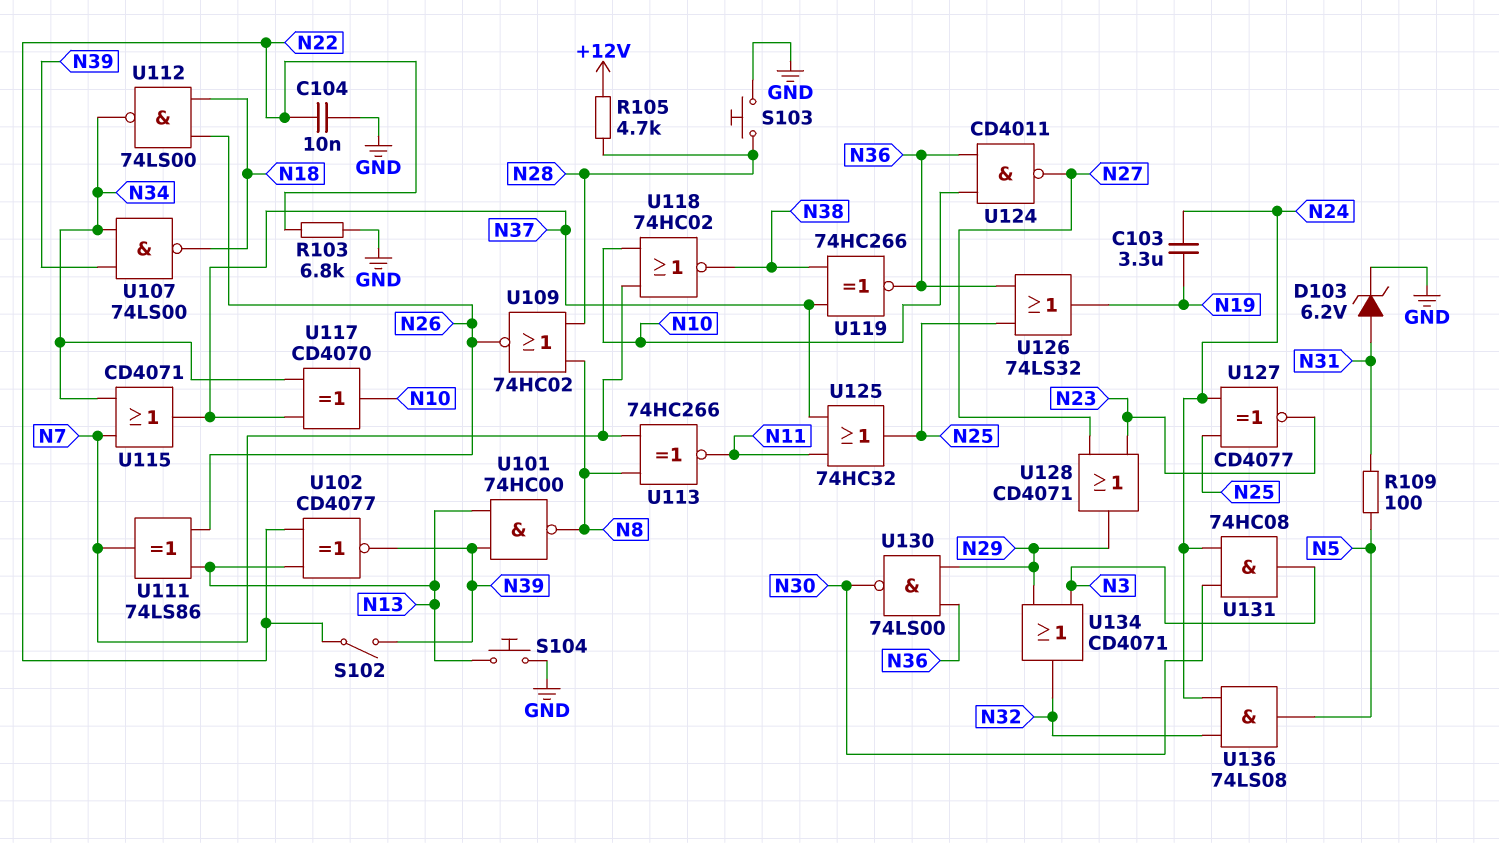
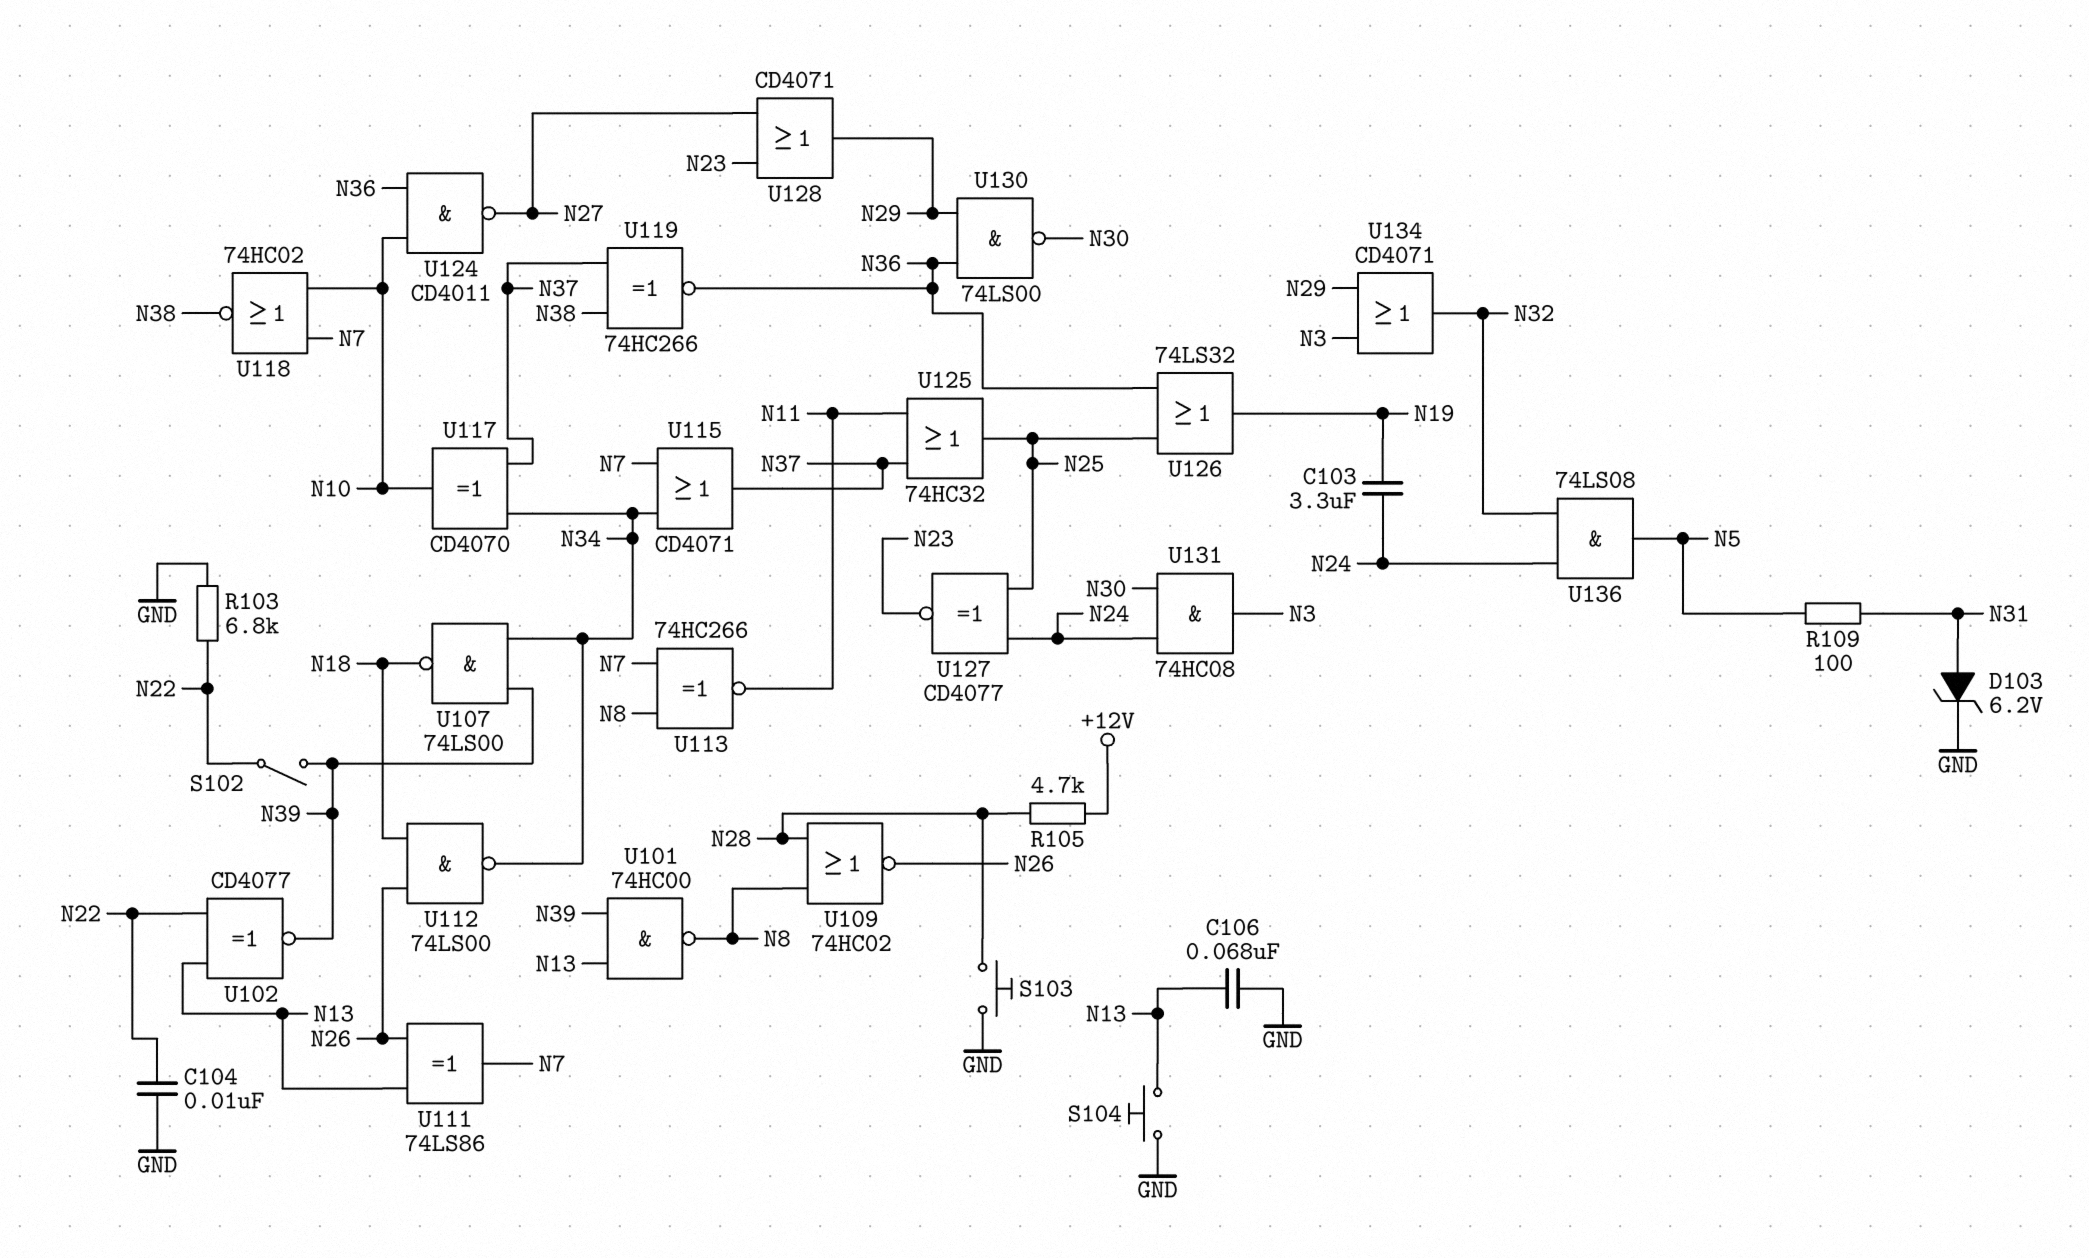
C106: none -> 68nF (GND, N13)

